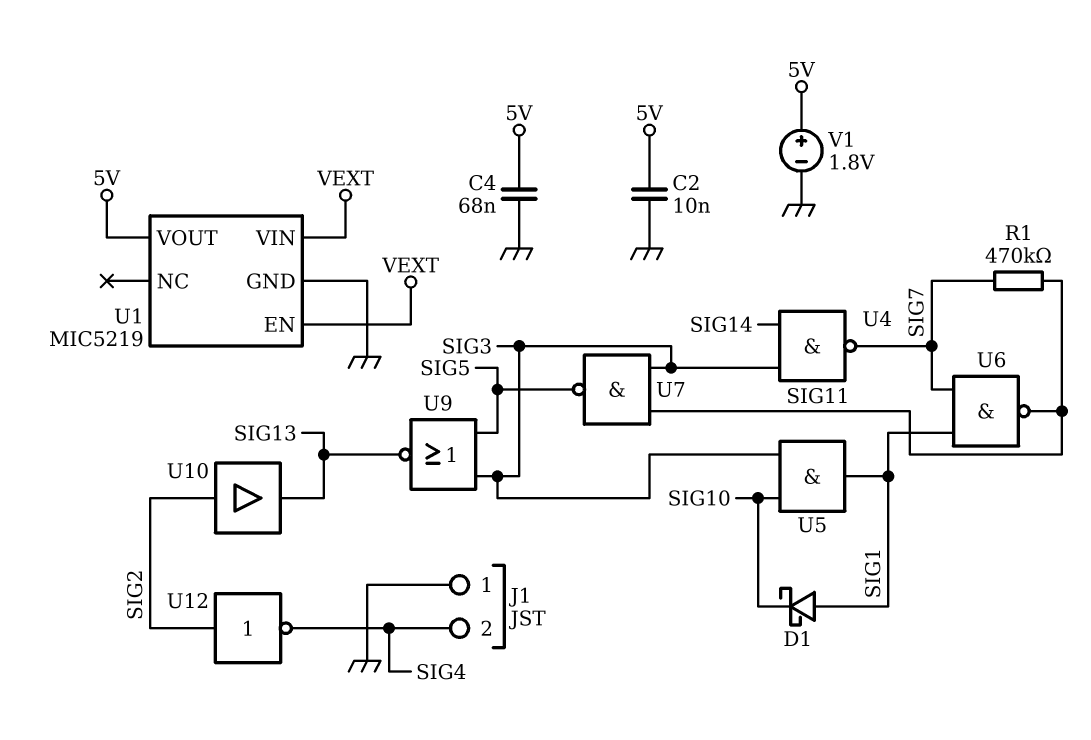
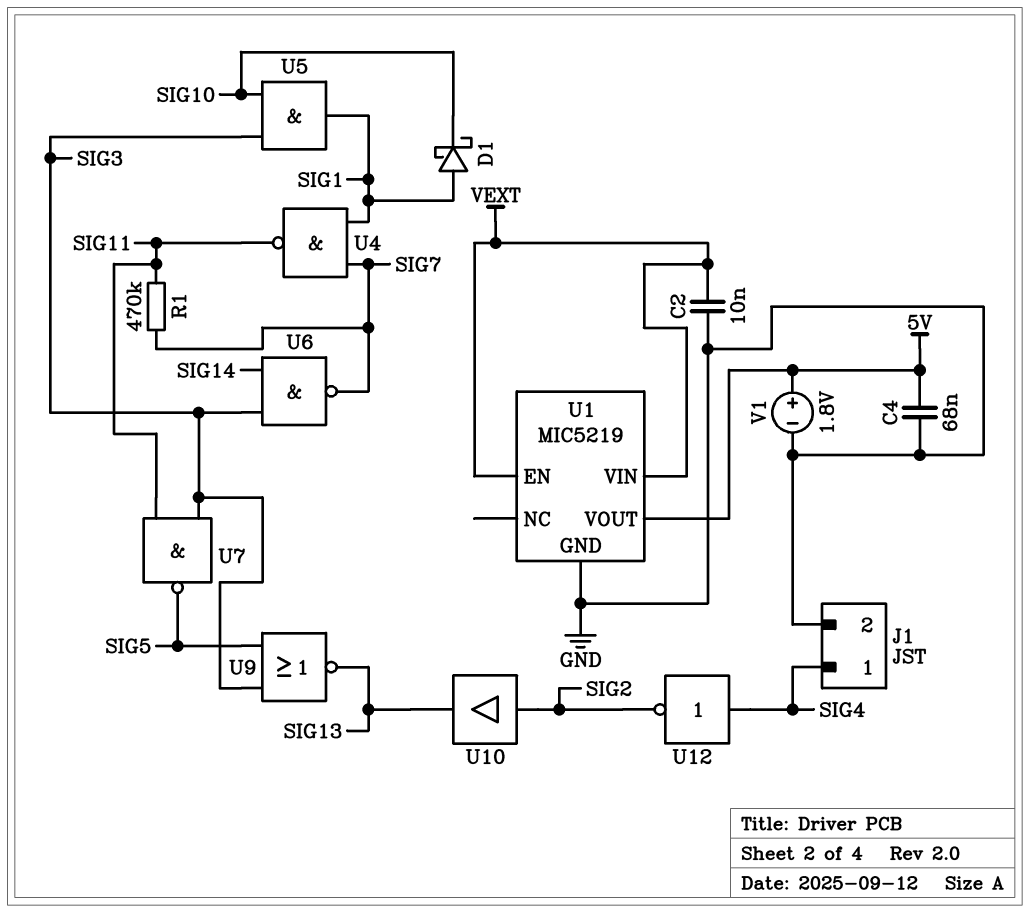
C2: 10nF (5V, GND) -> 10nF (GND, VEXT)
J1 pin 1: GND -> SIG4
J1 pin 2: SIG4 -> GND
U4: NAND (in SIG3, in SIG14, out SIG7) -> NAND (in SIG1, in SIG7, out SIG11)
U6: NAND (in SIG1, in SIG7, out SIG11) -> NAND (in SIG3, in SIG14, out SIG7)
U12: NOT (in SIG2, out SIG4) -> NOT (in SIG4, out SIG2)

